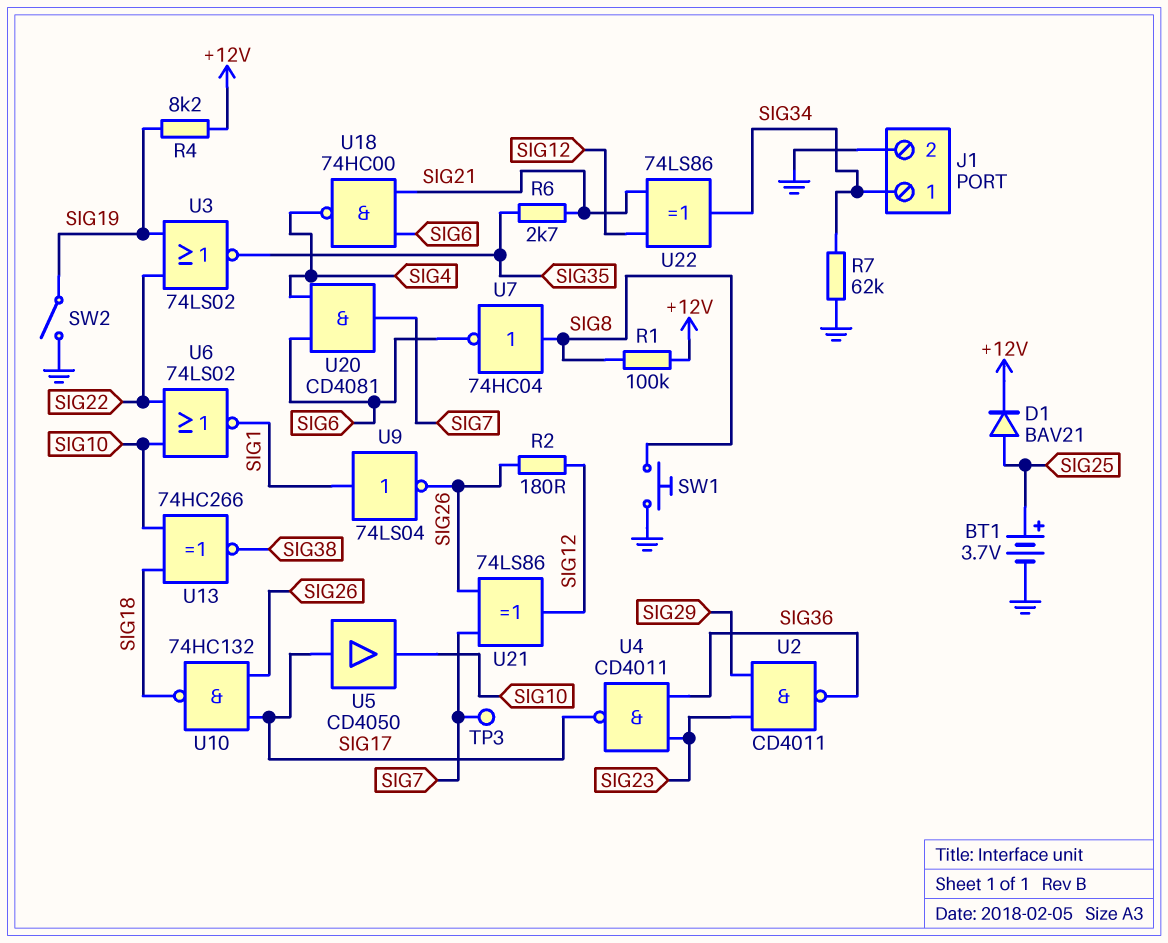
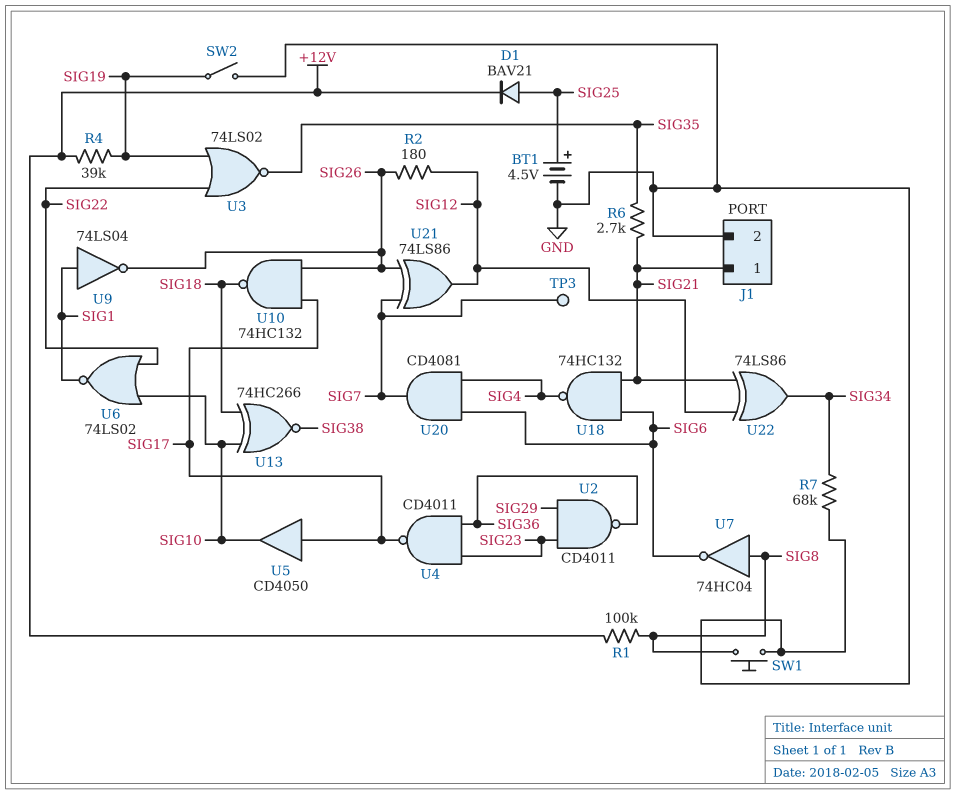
BT1: 3.7V (plus SIG25, minus GND) -> 4.5V (plus SIG25, minus GND)
J1 pin 1: SIG34 -> SIG21
R4: 8.2k (+12V, SIG19) -> 39k (+12V, SIG19)
R7: 62k (GND, SIG34) -> 68k (GND, SIG34)
U18: NAND 74HC00 (in SIG6, in SIG21, out SIG4) -> NAND 74HC132 (in SIG6, in SIG21, out SIG4)

